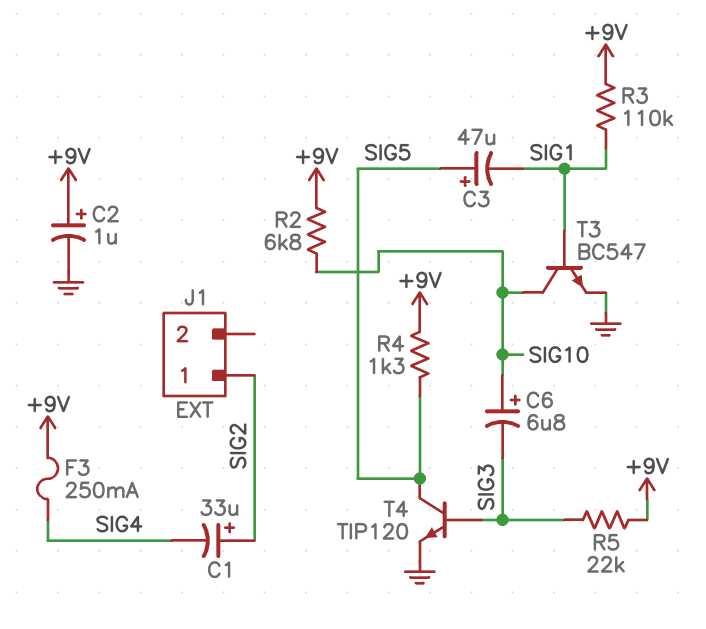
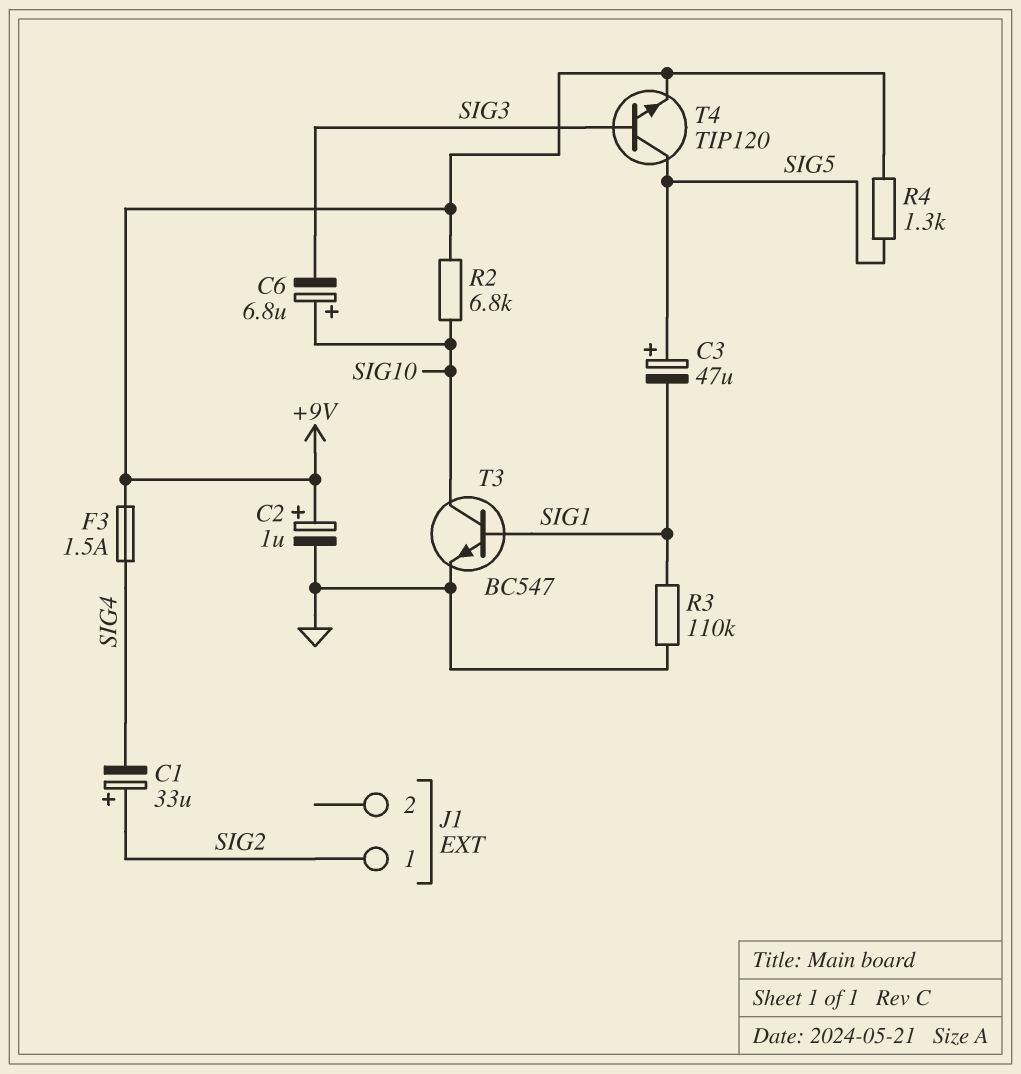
F3: 250mA (+9V, SIG4) -> 1.5A (+9V, SIG4)
R3: 110k (+9V, SIG1) -> 110k (GND, SIG1)
R5: 22k (+9V, SIG3) -> none
T4: NPN TIP120 (B SIG3, C SIG5, E GND) -> NPN TIP120 (B SIG3, C SIG5, E +9V)

